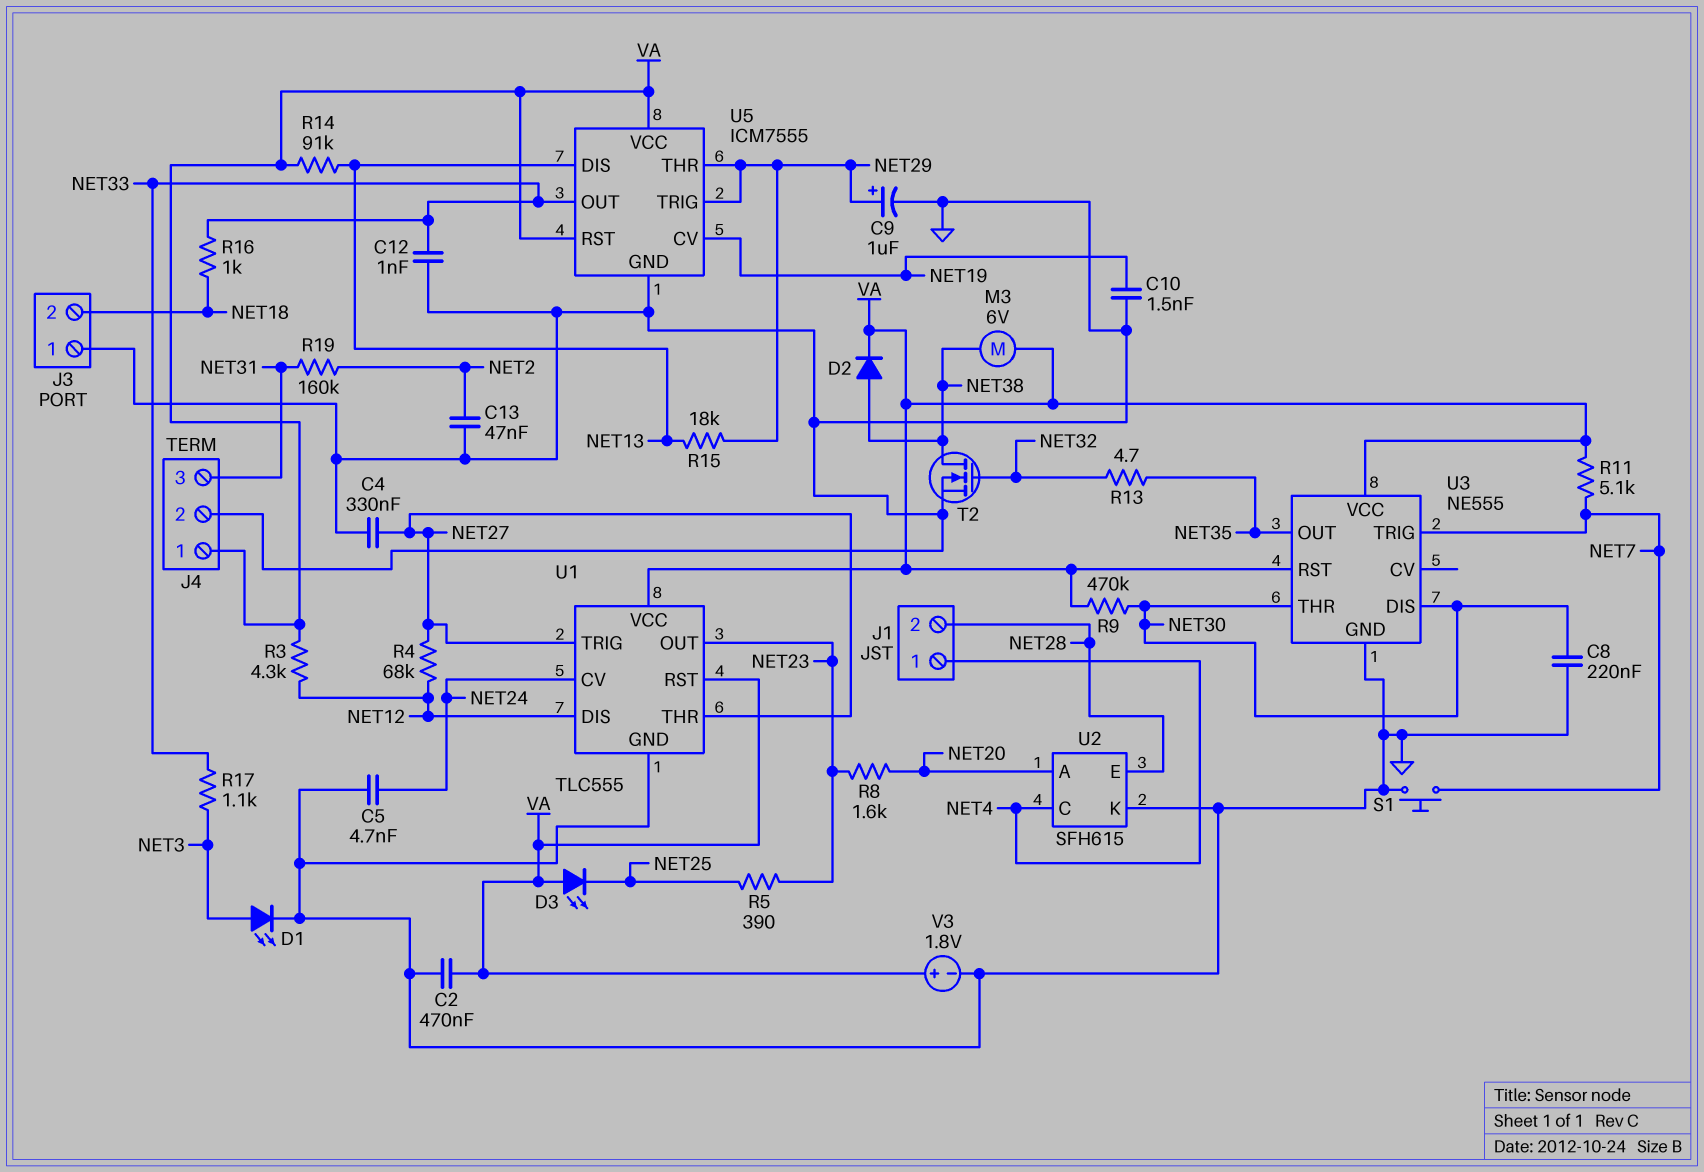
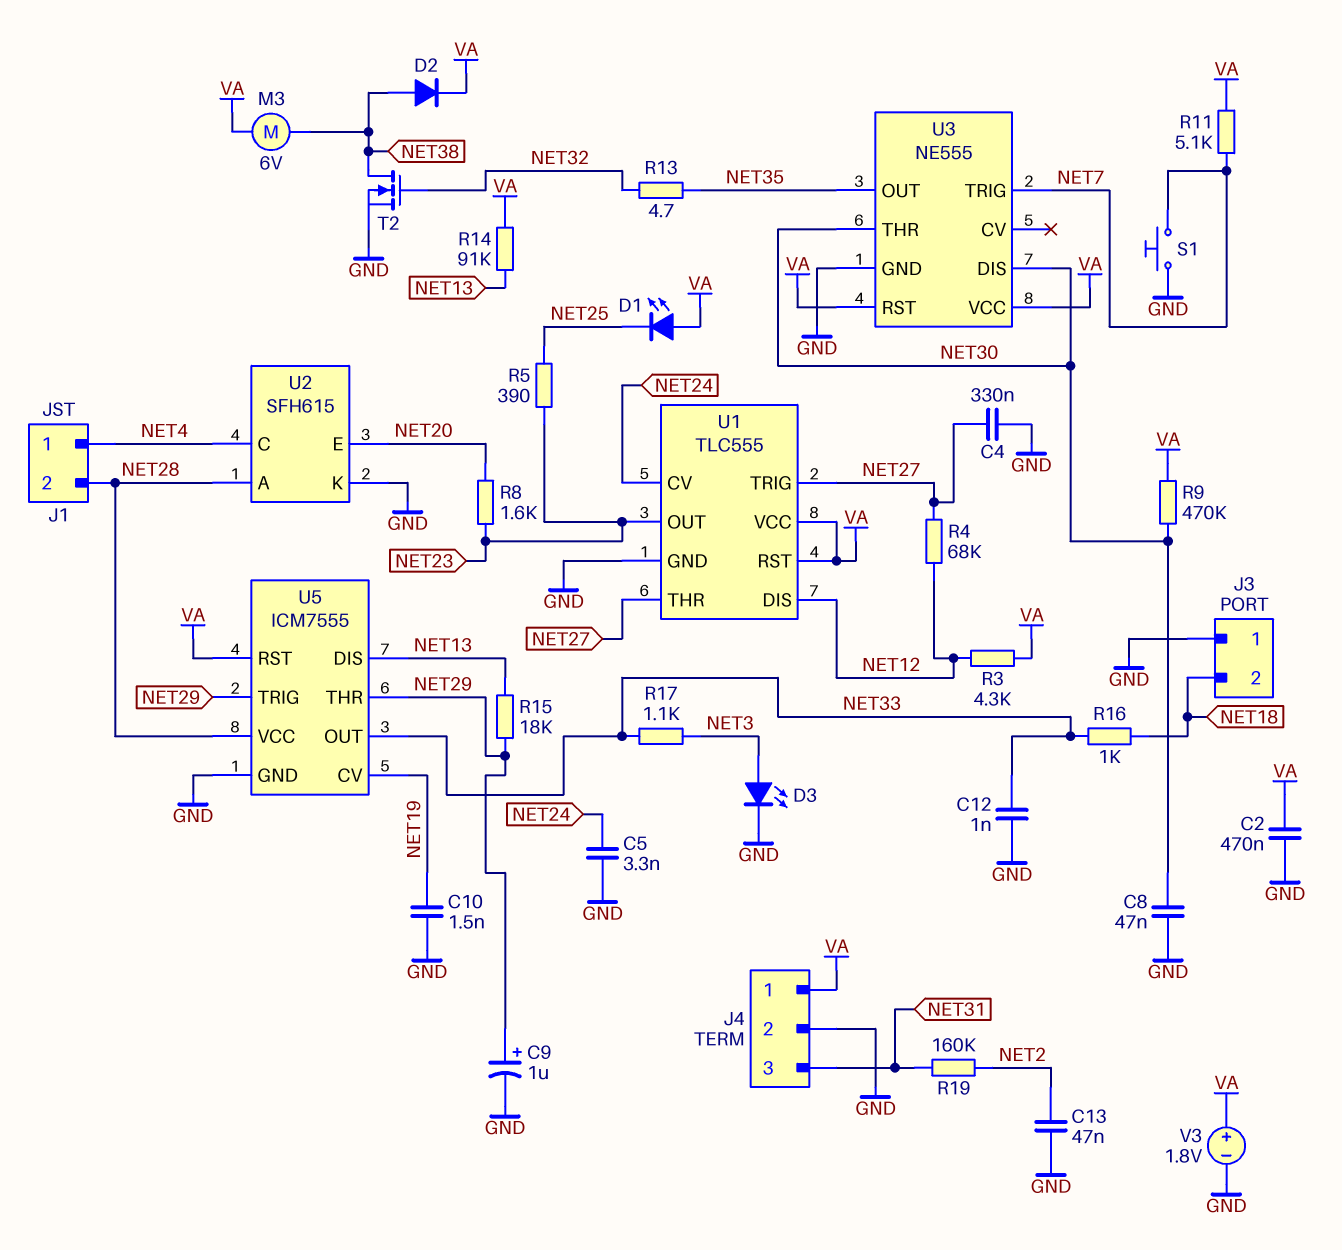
C5: 4.7nF (GND, NET24) -> 3.3nF (GND, NET24)
C8: 220nF (GND, NET30) -> 47nF (GND, NET30)
D1: LED (A NET3, K GND) -> LED (A VA, K NET25)
D3: LED (A VA, K NET25) -> LED (A NET3, K GND)
U2 pin A: NET20 -> NET28
U2 pin E: NET28 -> NET20
U5 pin VCC: VA -> NET28

